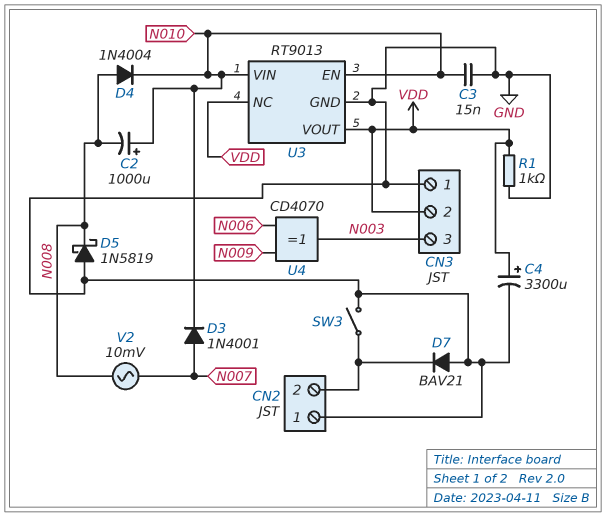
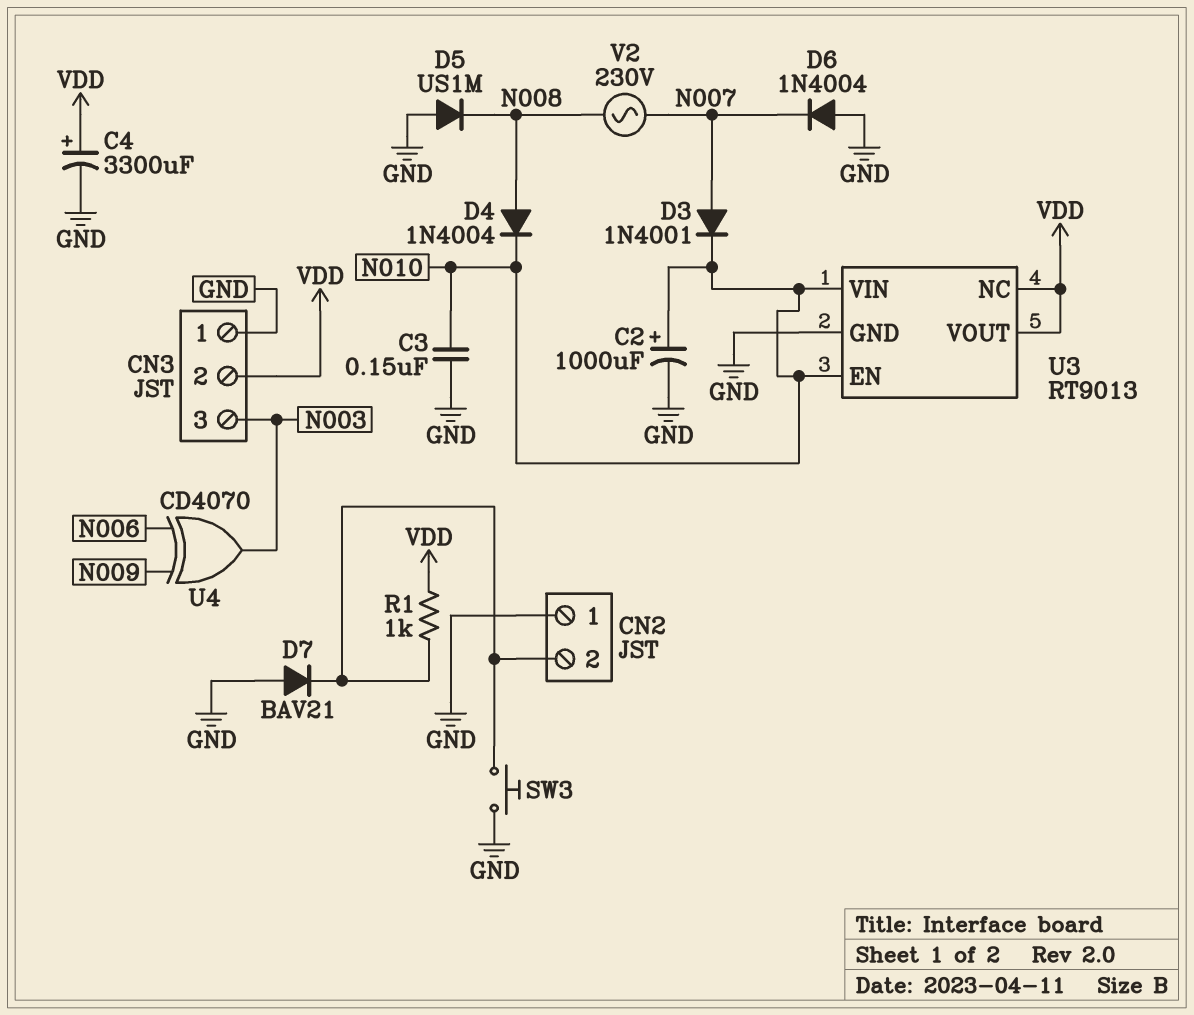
C2: 1000uF (plus N010, minus N008) -> 1000uF (plus N010, minus GND)
C3: 15nF (GND, N010) -> 150nF (GND, N010)
D5: schottky 1N5819 (A GND, K N008) -> diode US1M (A GND, K N008)
D6: none -> diode 1N4004 (A GND, K N007)
R1: 1k (GND, VDD) -> 1k (CN2/2, VDD)
SW3: switch (CN2/2, GND) -> button (CN2/2, GND)
V2: AC 10mV (N007, N008) -> AC 230V (N007, N008)

